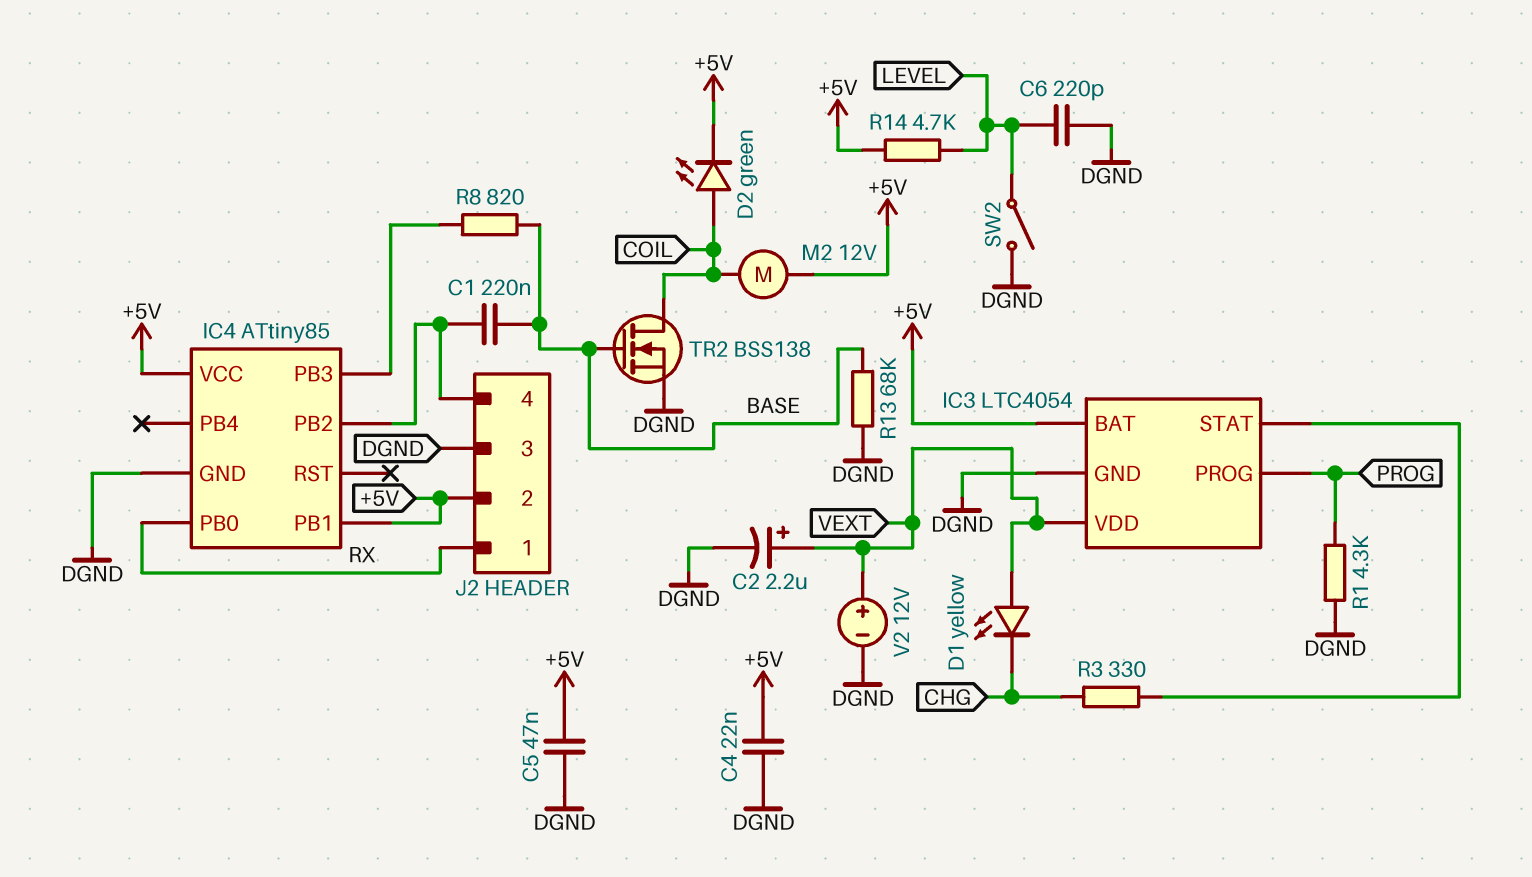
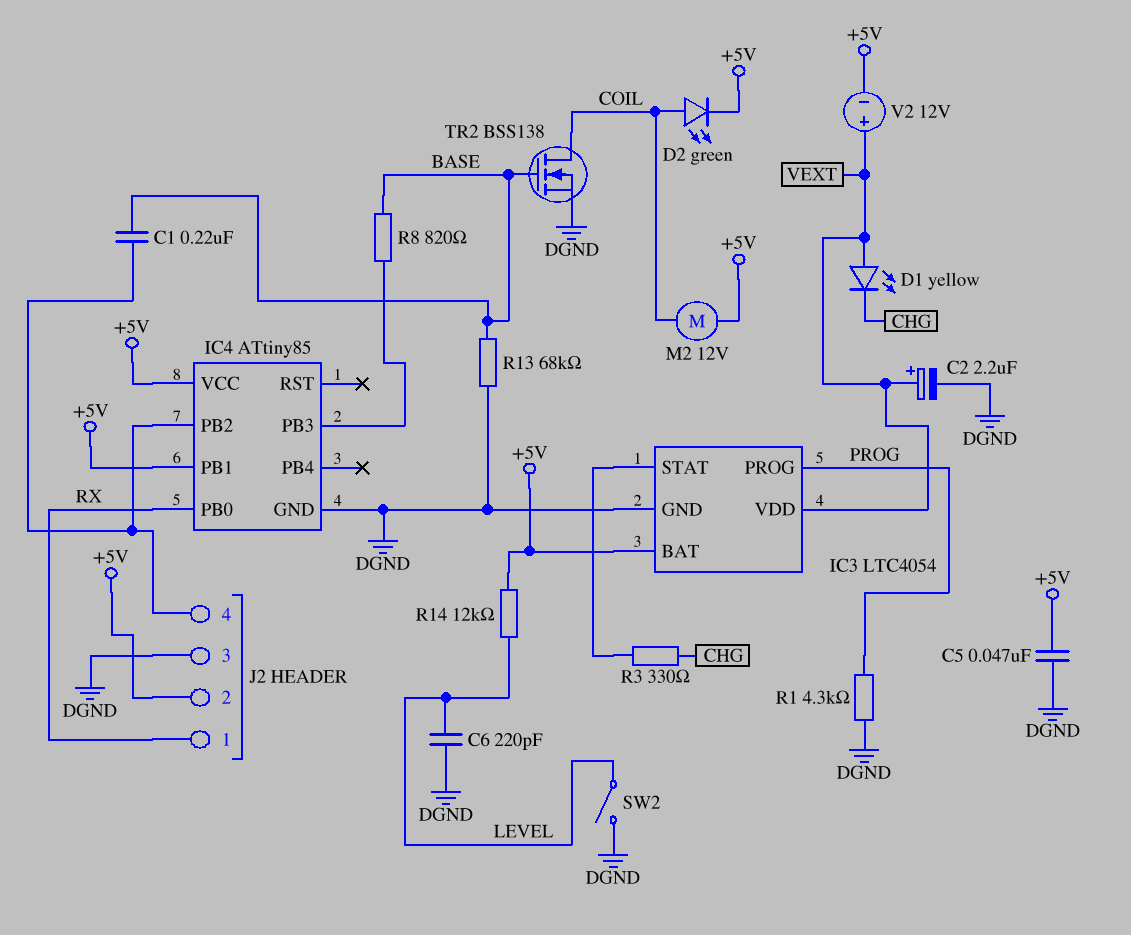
C4: 22nF (+5V, DGND) -> none
R14: 4.7k (+5V, LEVEL) -> 12k (+5V, LEVEL)
V2: 12V (plus VEXT, minus DGND) -> 12V (plus VEXT, minus +5V)

